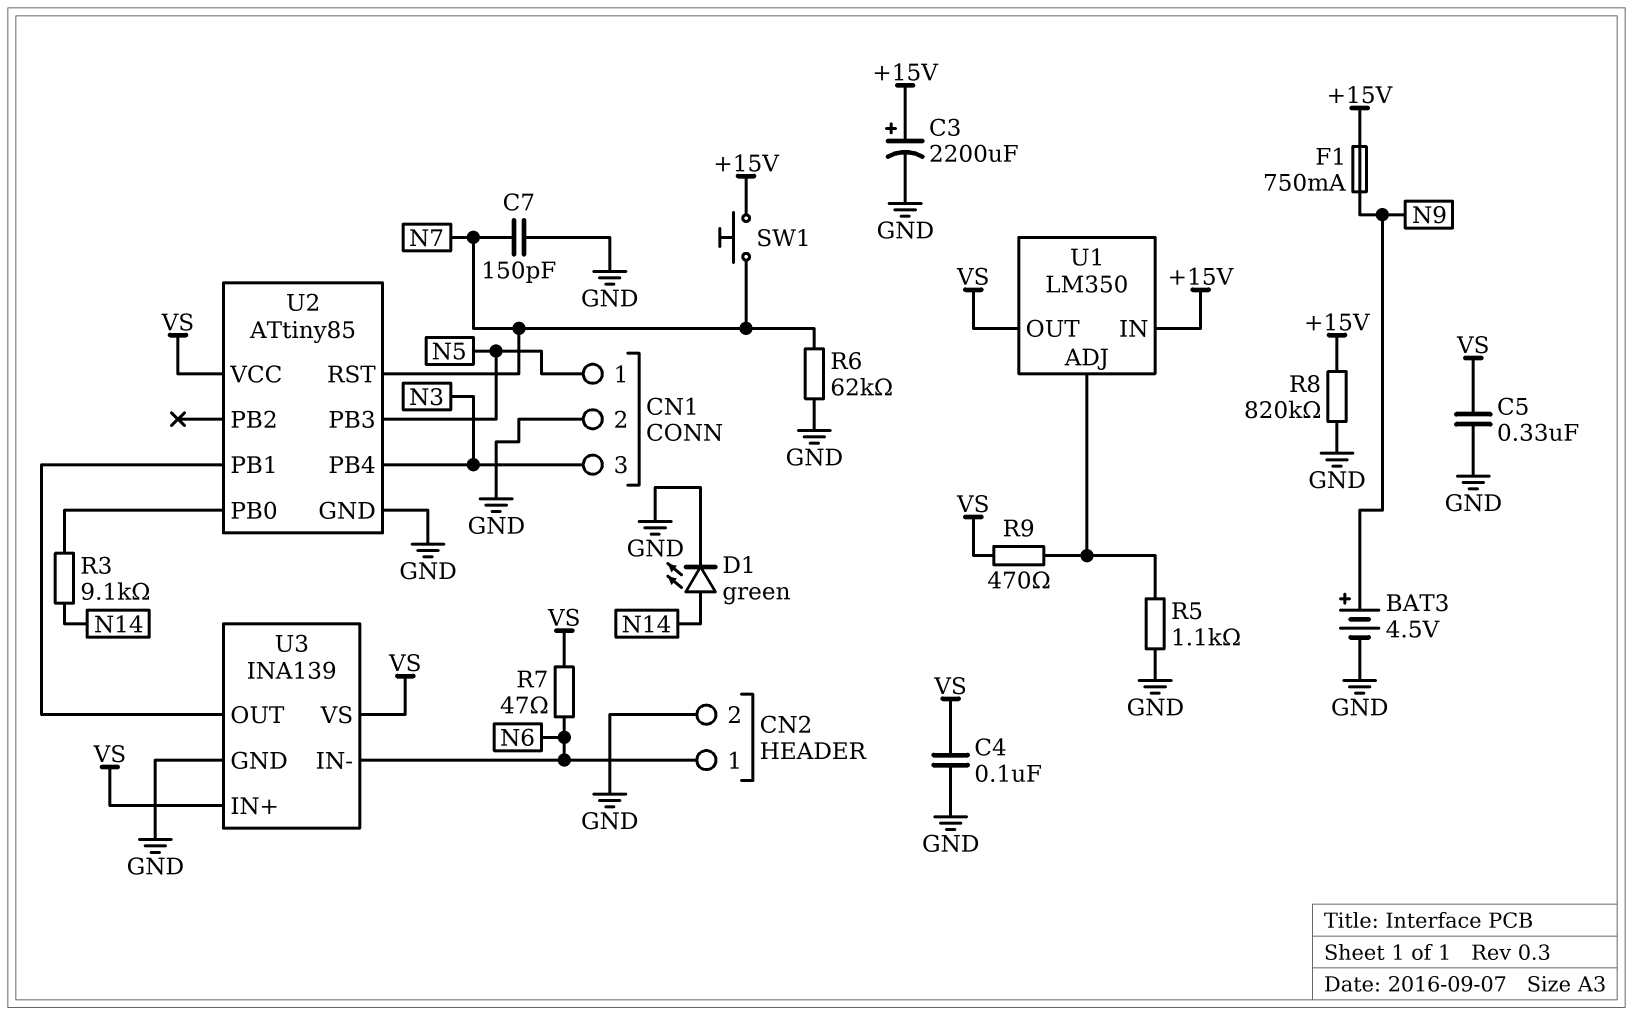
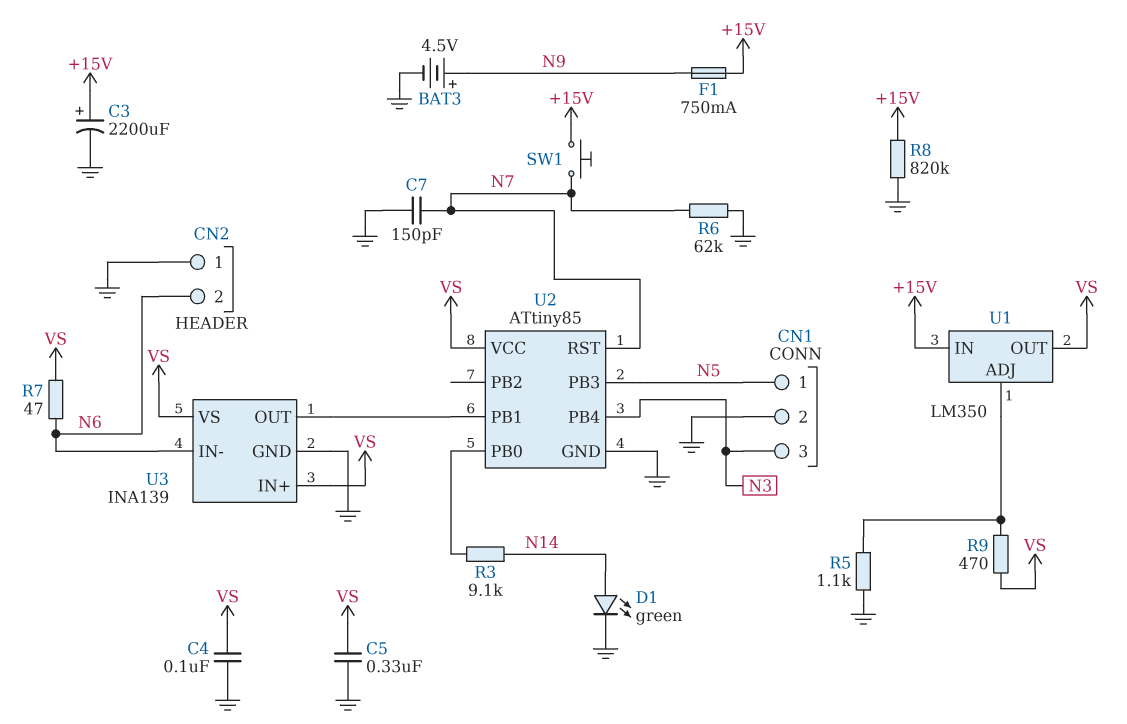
CN2 pin 1: N6 -> GND
CN2 pin 2: GND -> N6

